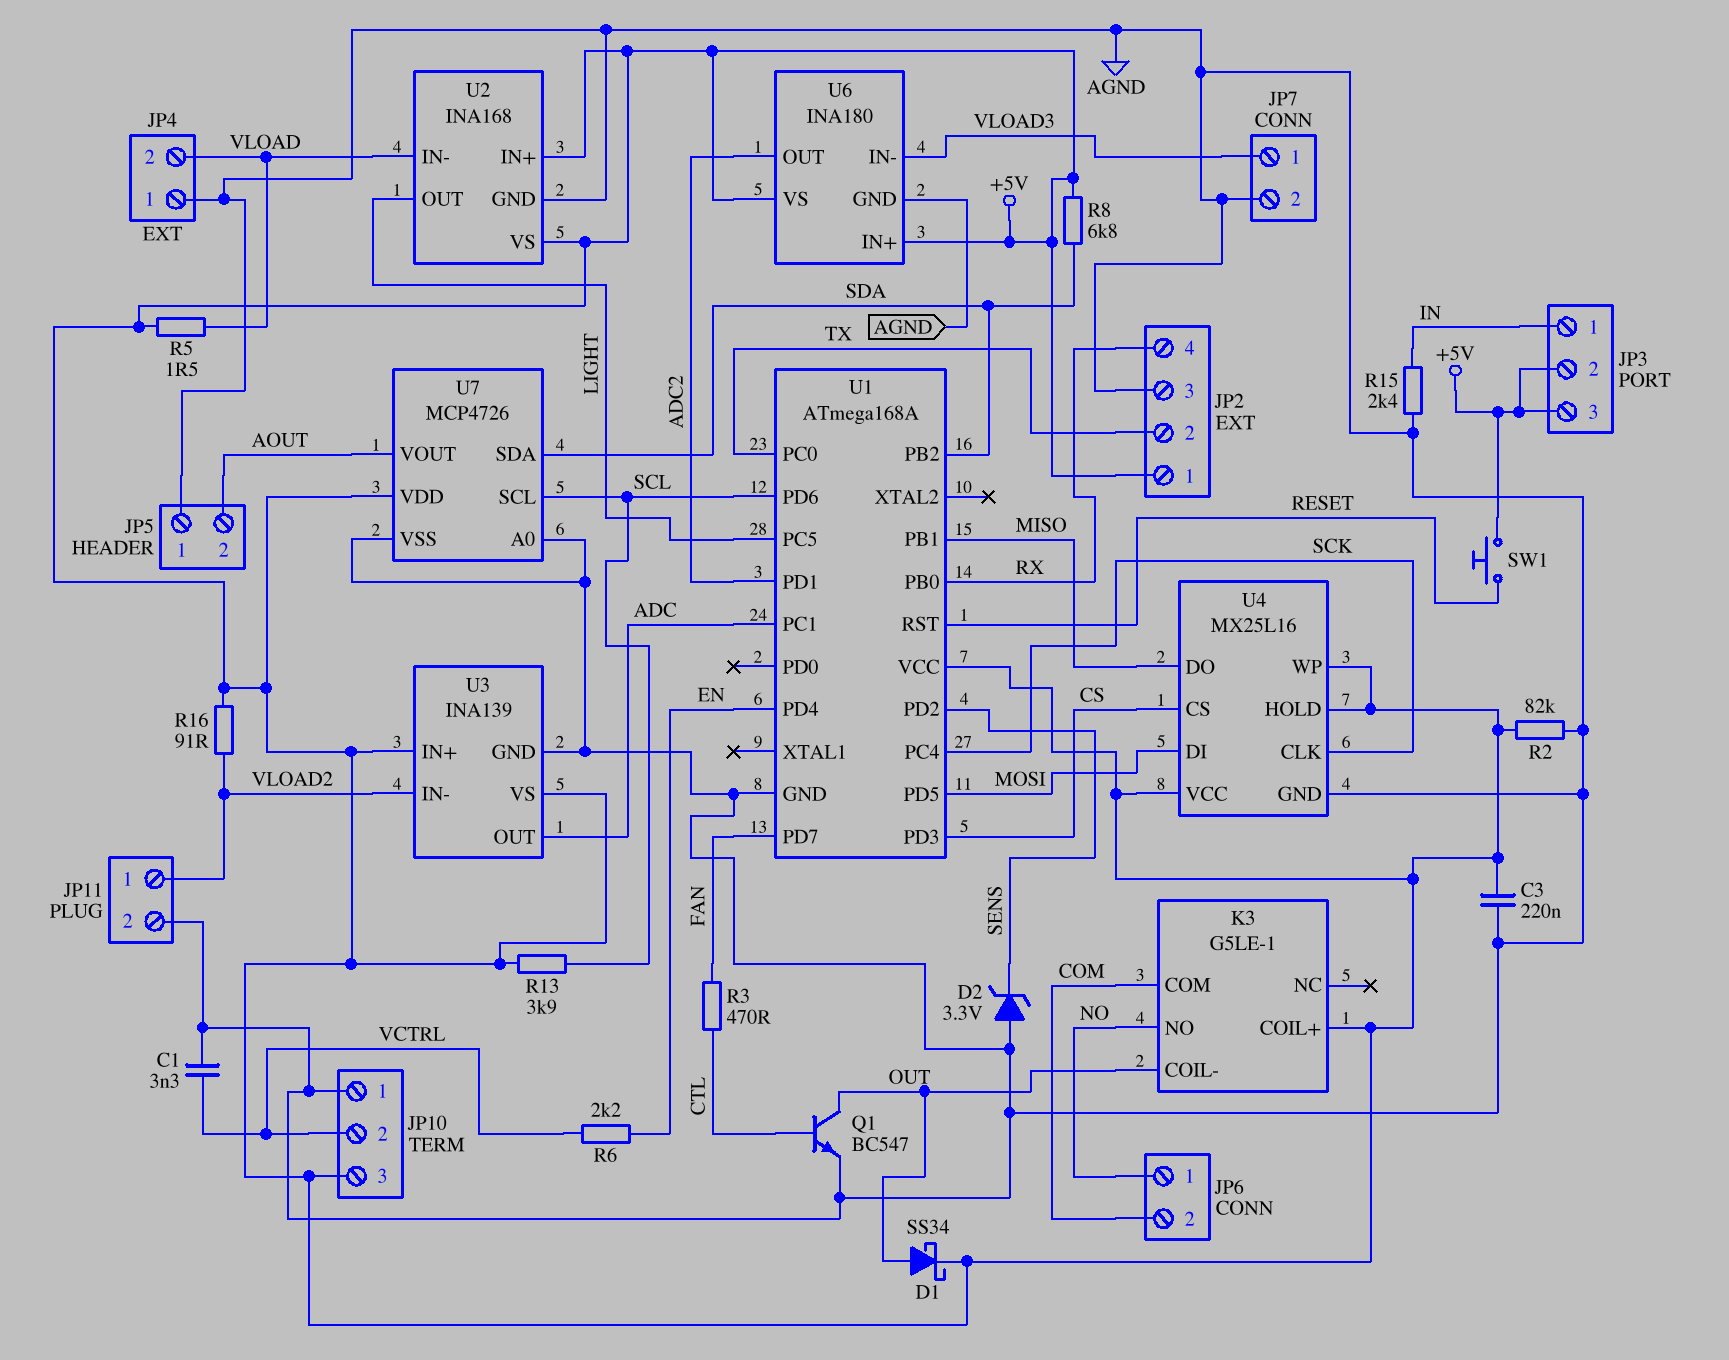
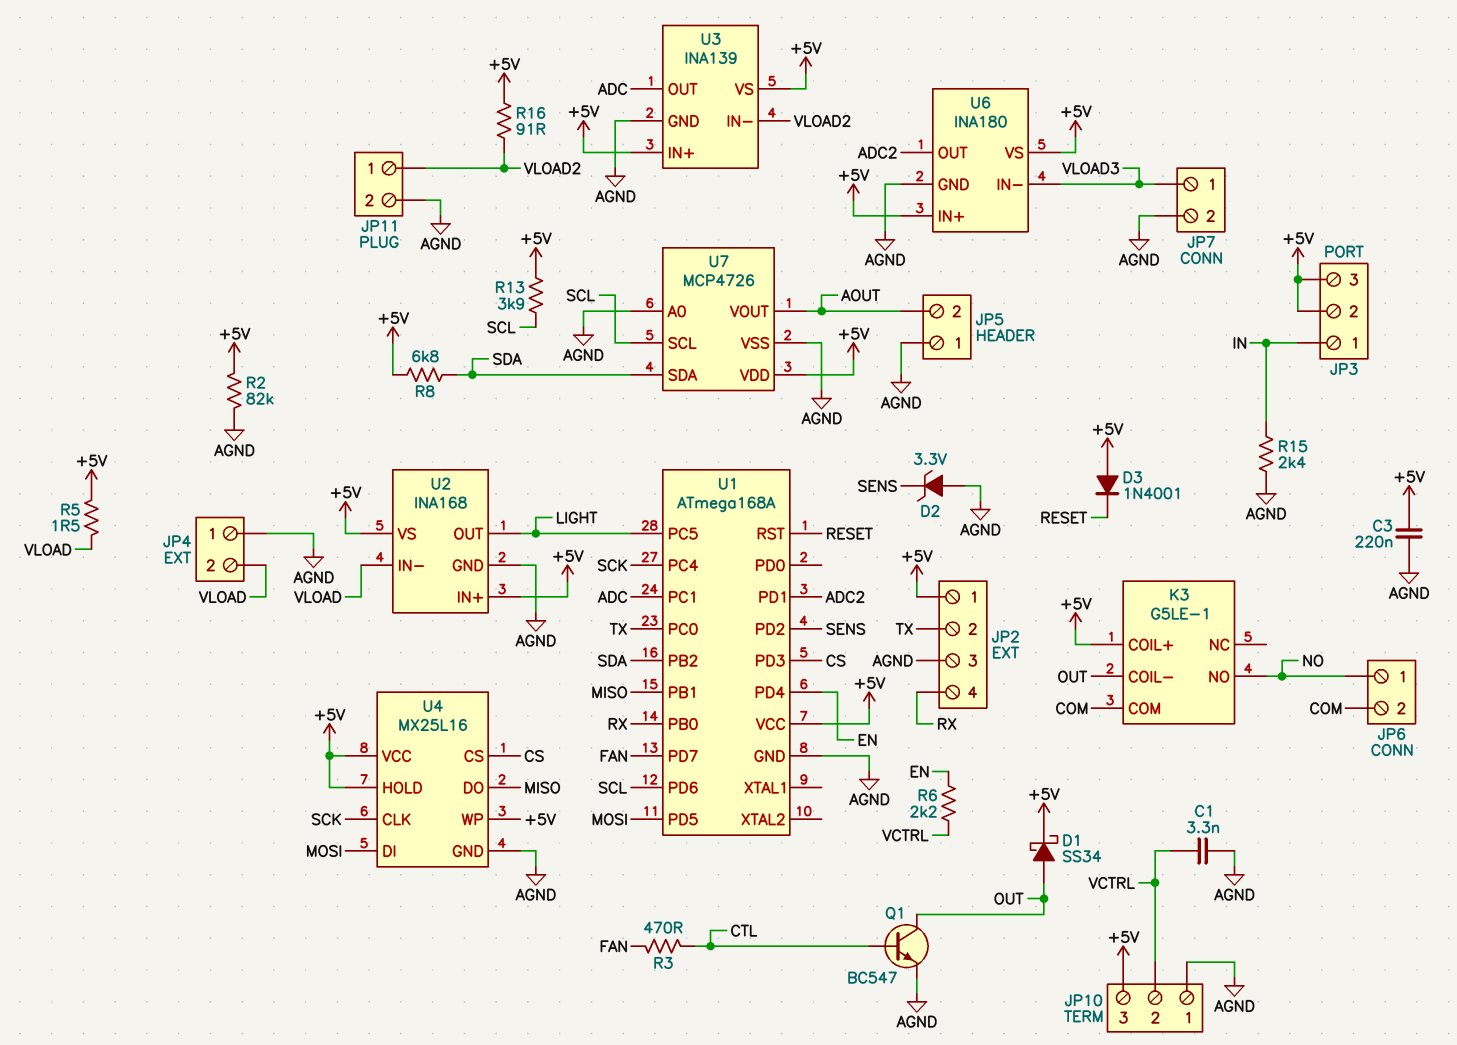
D3: none -> diode 1N4001 (A +5V, K RESET)
SW1: button (+5V, RESET) -> none

